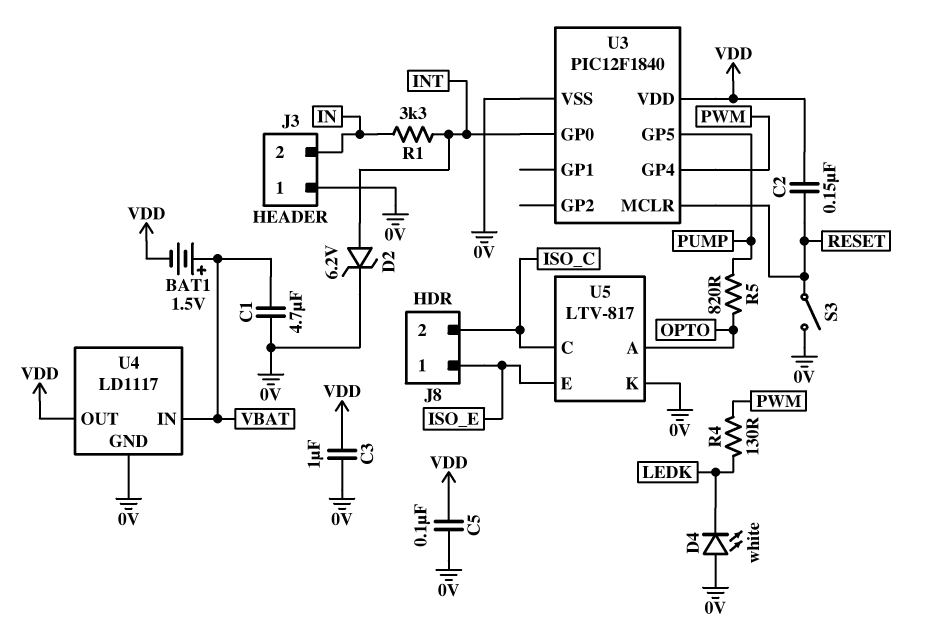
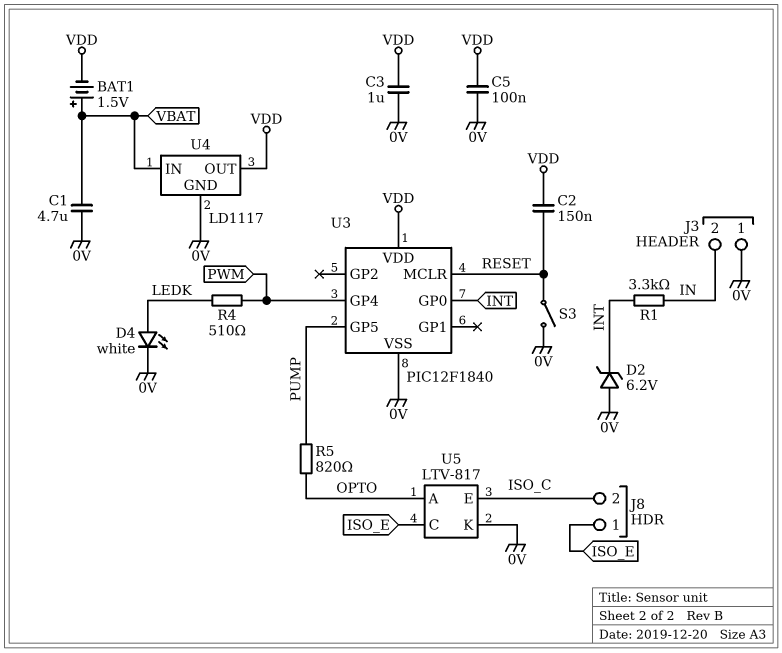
D2: zener 6.2V (A INT, K 0V) -> zener 6.2V (A 0V, K INT)
D4: LED white (A 0V, K LEDK) -> LED white (A LEDK, K 0V)
R4: 130 (LEDK, PWM) -> 510 (LEDK, PWM)
U5 pin C: ISO_C -> ISO_E
U5 pin E: ISO_E -> ISO_C

